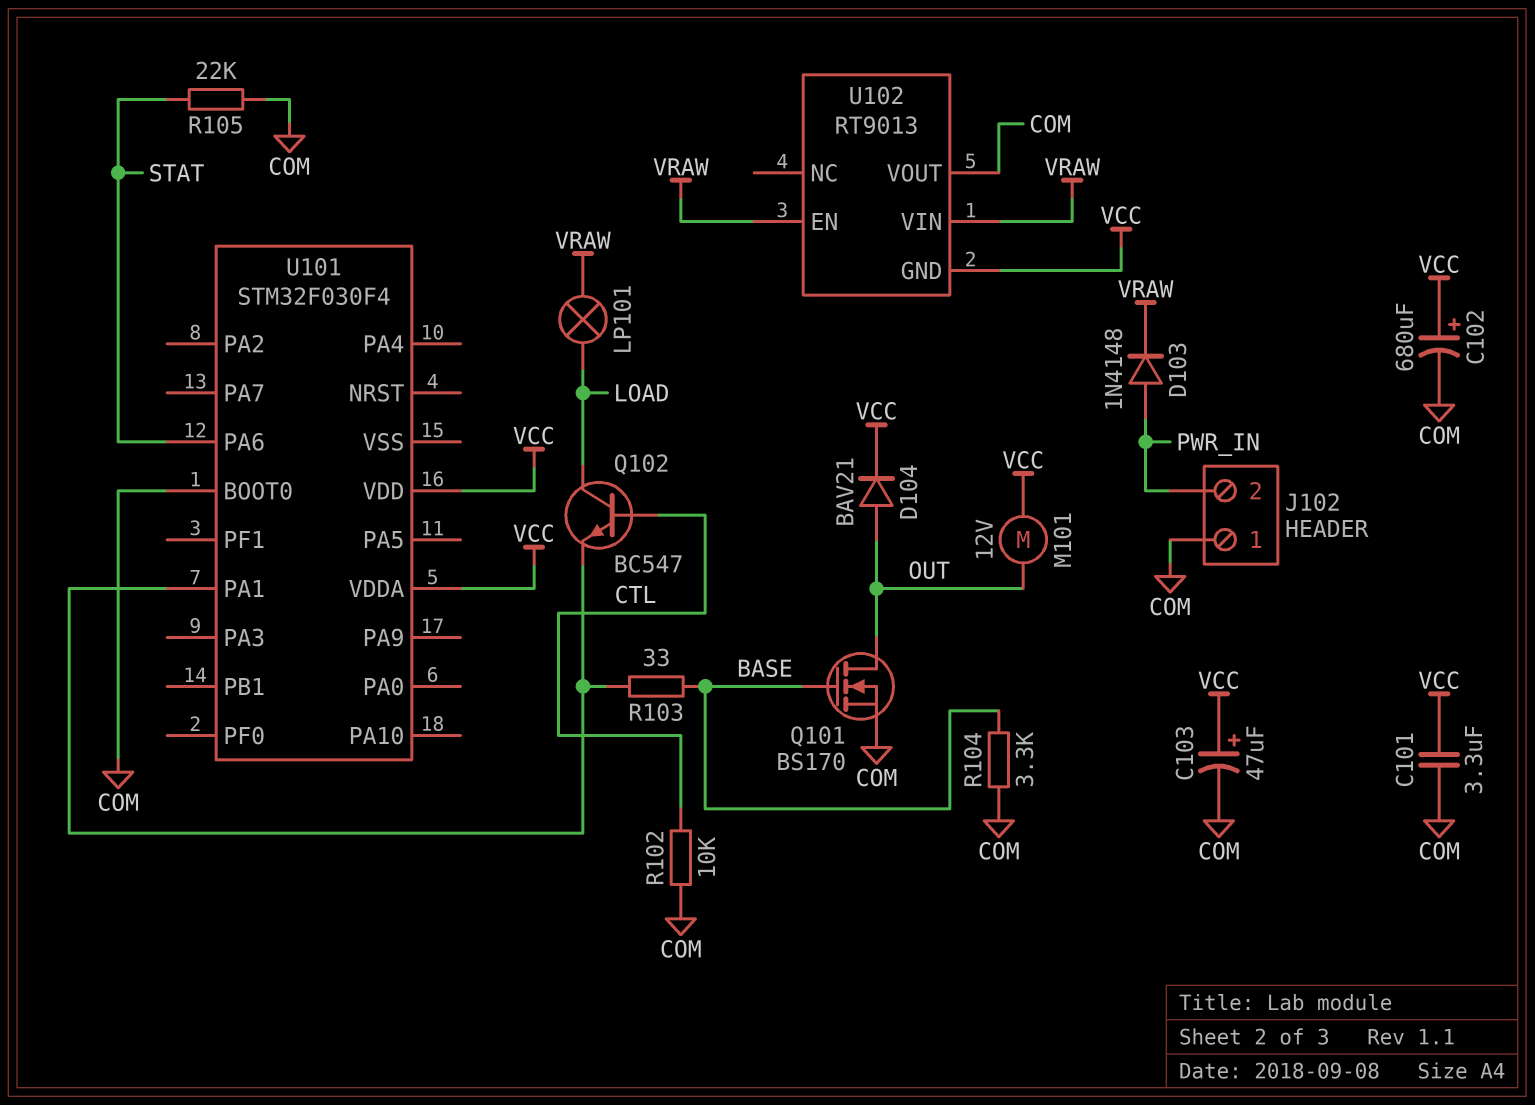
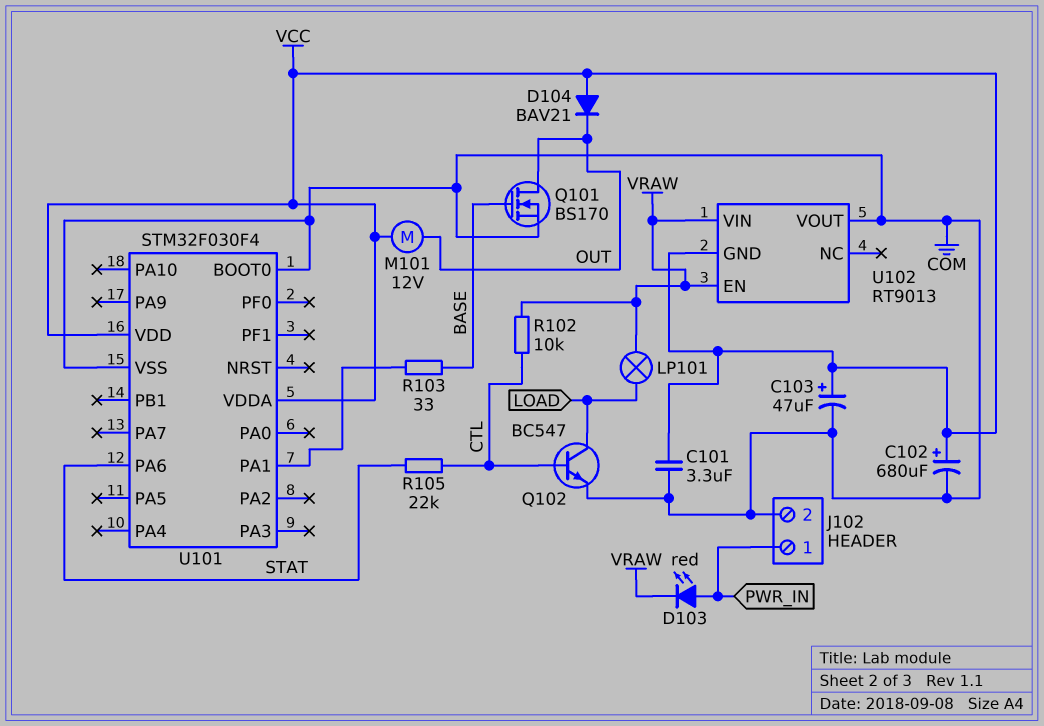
D103: diode 1N4148 (A PWR_IN, K VRAW) -> LED red (A PWR_IN, K VRAW)
D104: diode BAV21 (A OUT, K VCC) -> diode BAV21 (A VCC, K OUT)
J102 pin 1: COM -> PWR_IN
J102 pin 2: PWR_IN -> COM
Q102: NPN BC547 (B CTL, C LOAD, E U101/PA1) -> NPN BC547 (B CTL, C LOAD, E COM)
R102: 10k (COM, CTL) -> 10k (CTL, VRAW)
R104: 3.3k (BASE, COM) -> none
R105: 22k (COM, STAT) -> 22k (CTL, STAT)
U101 pin VSS: none -> COM

